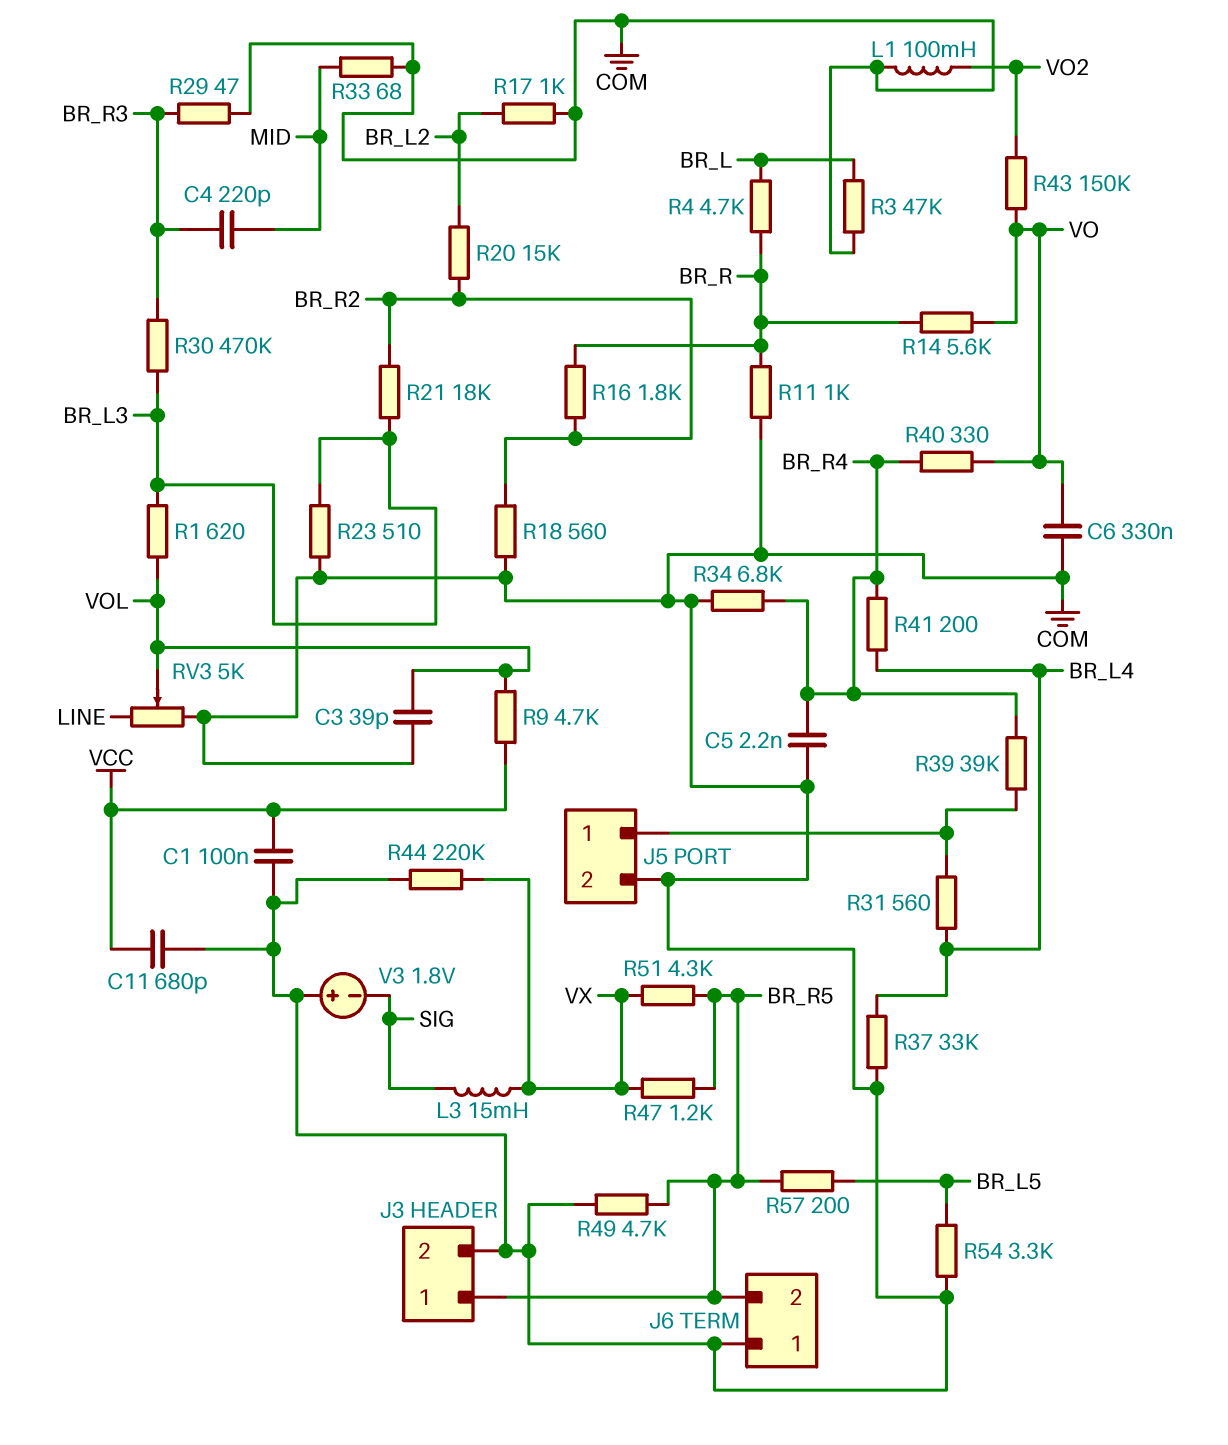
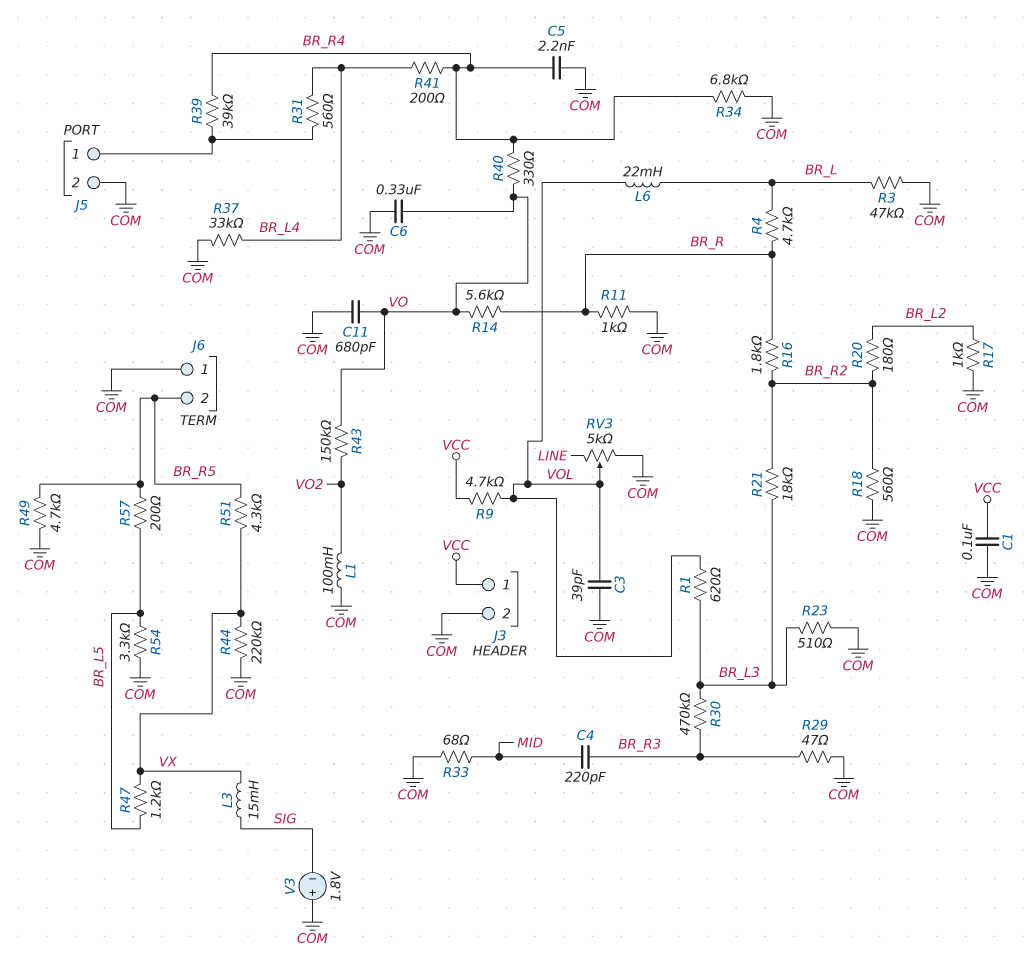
C11: 680pF (COM, VCC) -> 680pF (COM, VO)
J3 pin 1: BR_R5 -> VCC
L6: none -> 22mH (BR_L, VOL)
R20: 15k (BR_L2, BR_R2) -> 180 (BR_L2, BR_R2)
R47: 1.2k (BR_R5, VX) -> 1.2k (BR_L5, VX)

